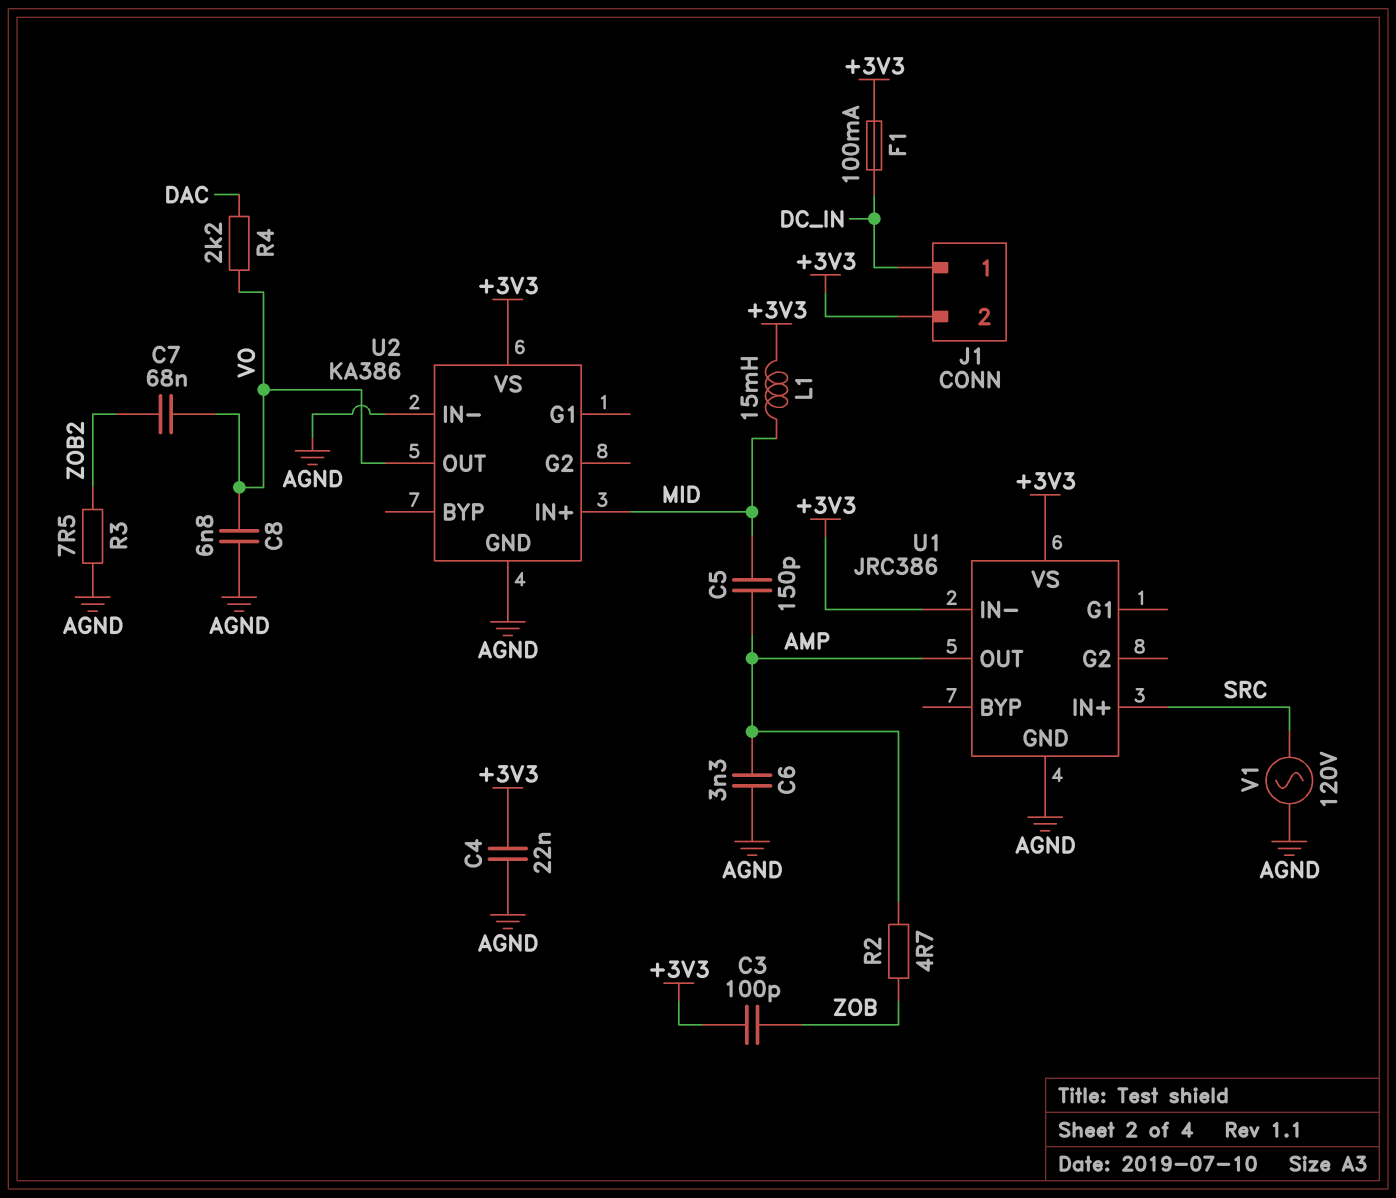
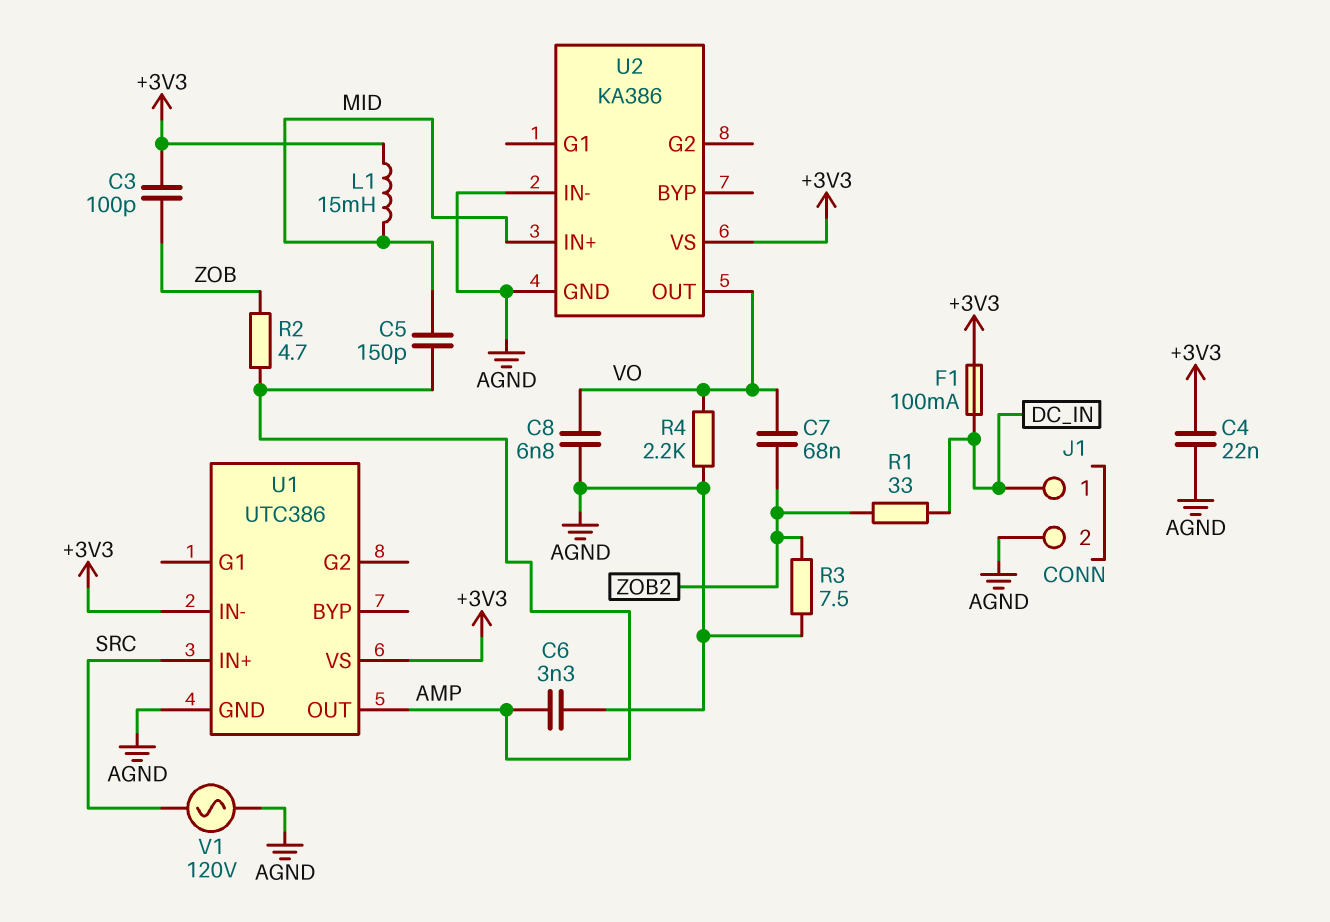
J1 pin 2: +3V3 -> AGND
R1: none -> 33 (DC_IN, ZOB2)
R4: 2.2k (DAC, VO) -> 2.2k (AGND, VO)
U1: JRC386 -> UTC386

